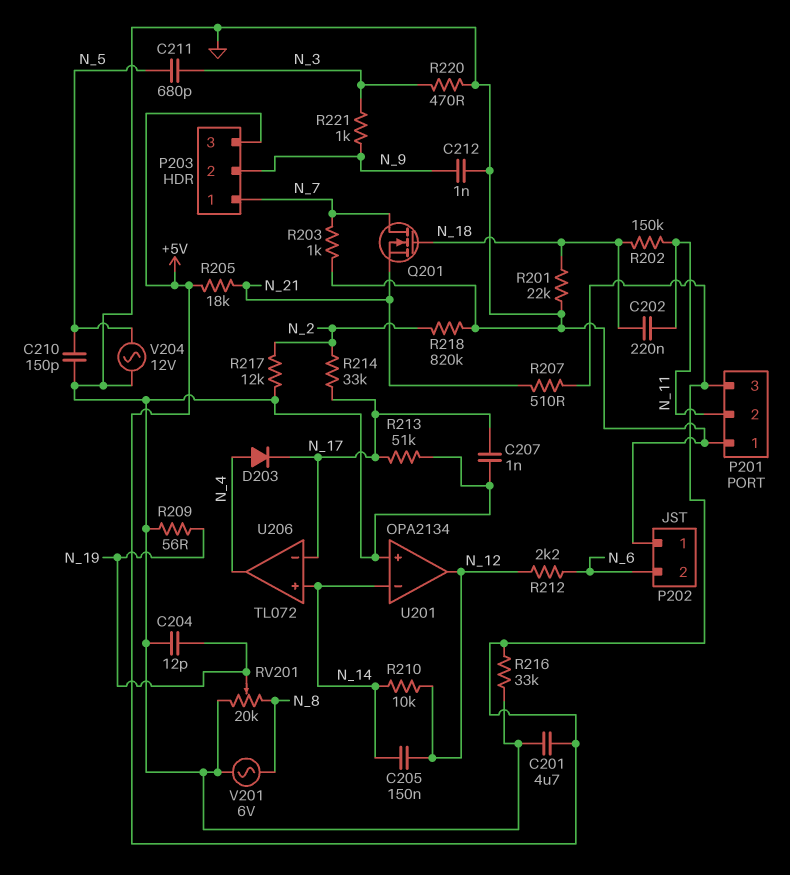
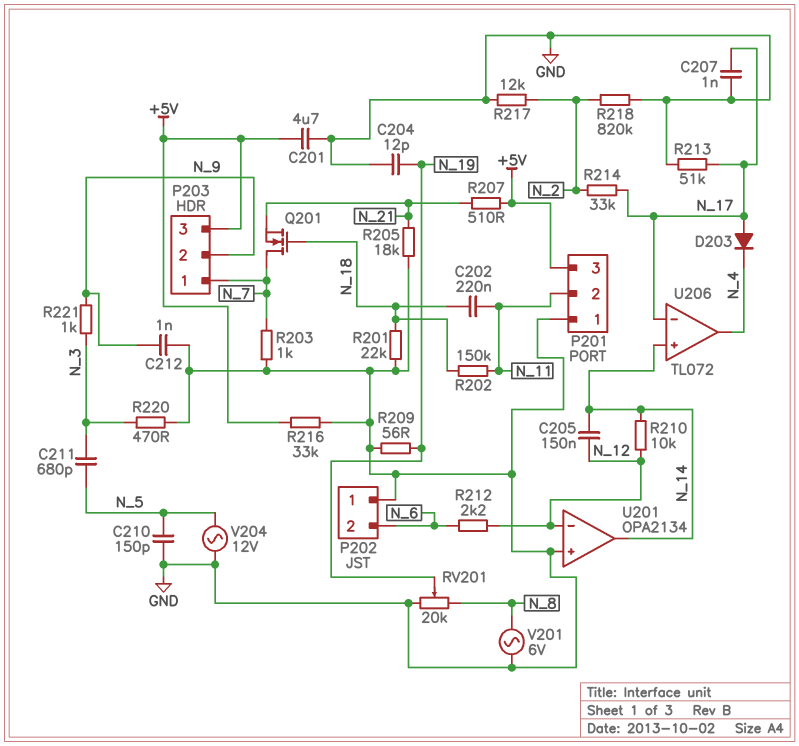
D203: diode (A N_4, K N_17) -> diode (A N_17, K N_4)
R205: 18k (+5V, N_21) -> 18k (GND, N_21)
U201 pin in-: N_14 -> N_12
U201 pin out: N_12 -> N_14

